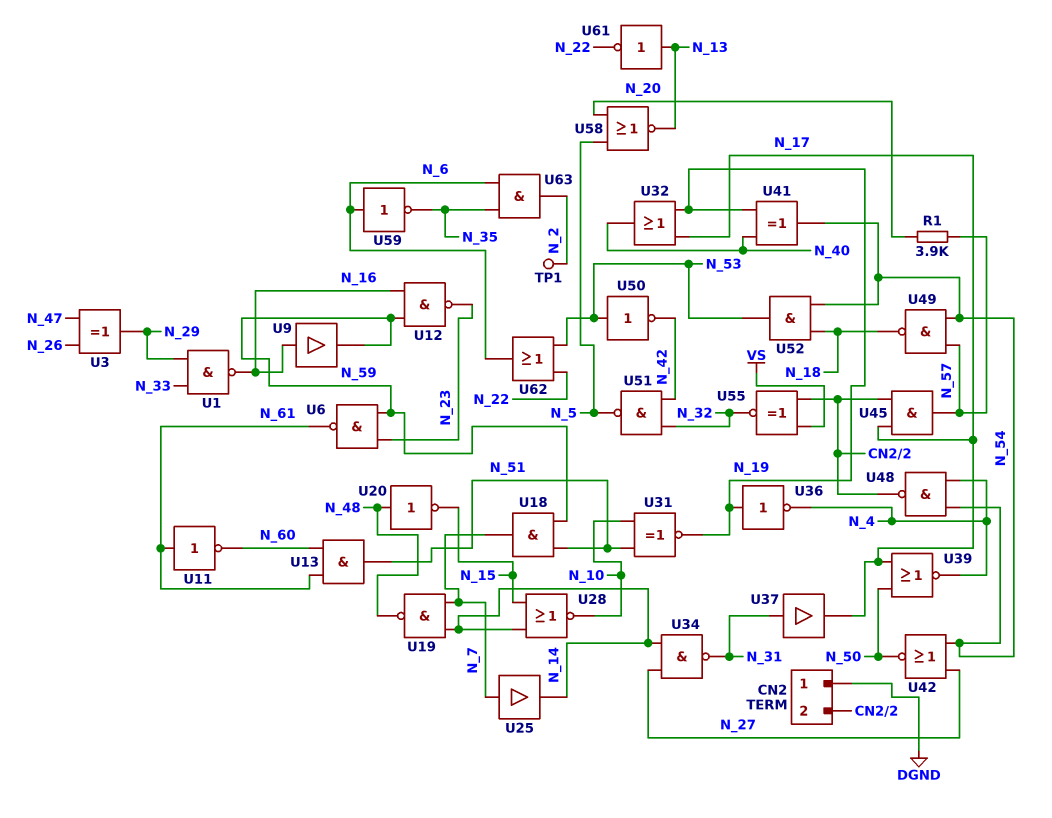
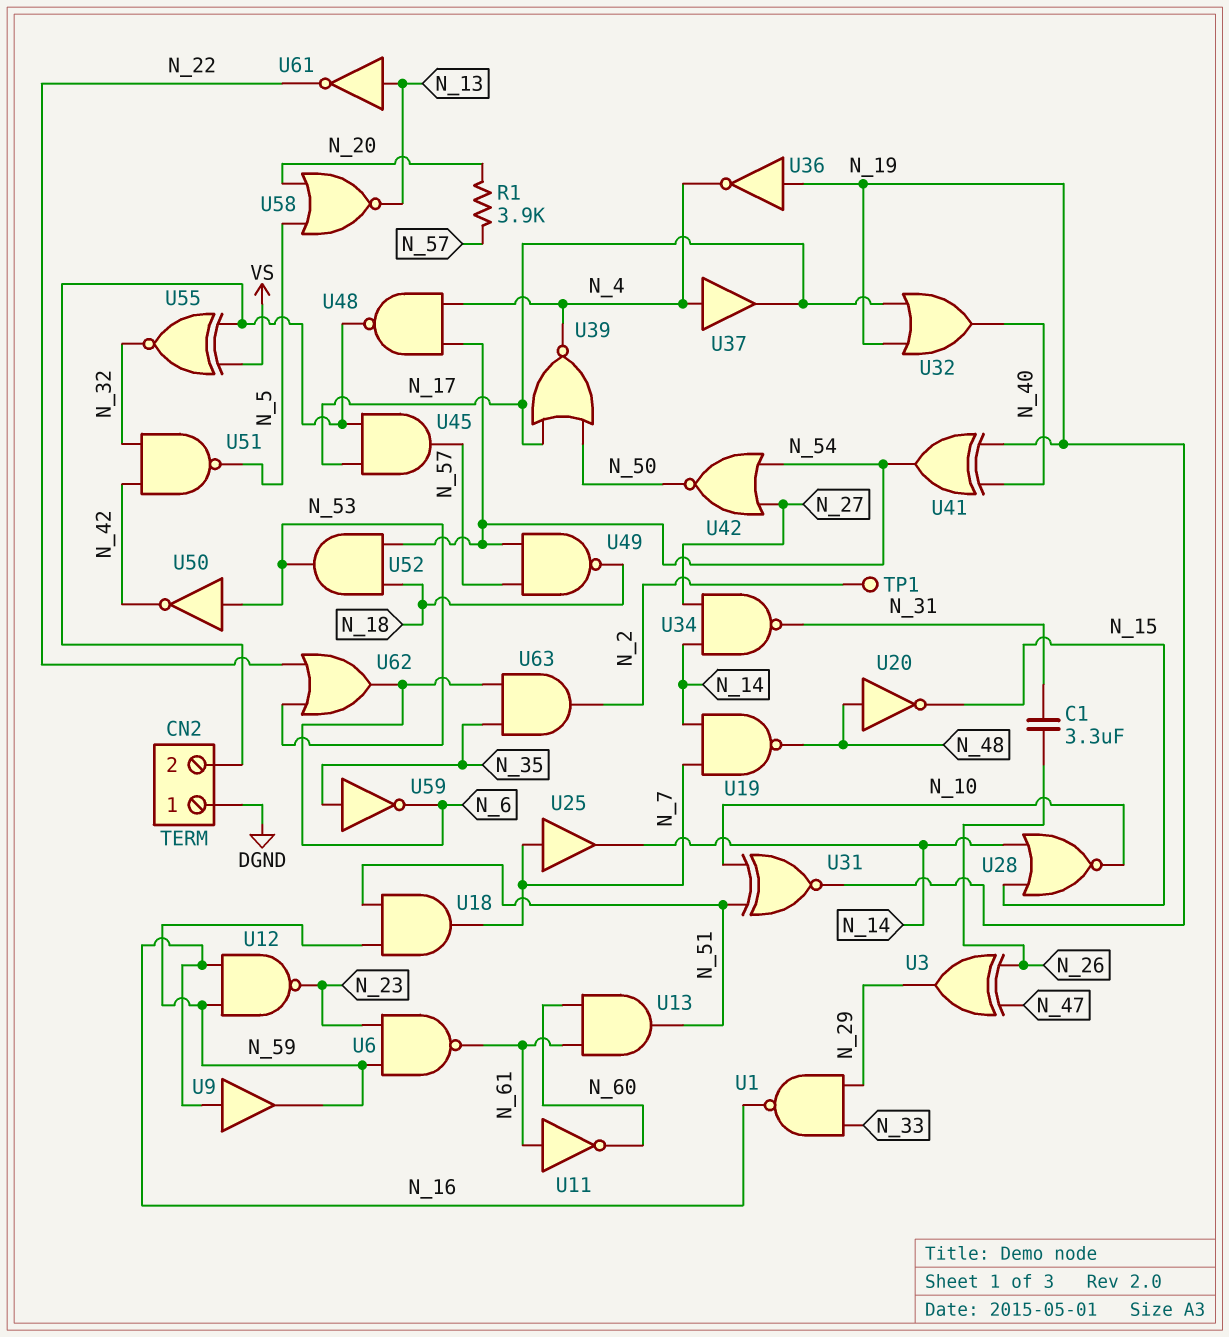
C1: none -> 3.3uF (N_26, N_31)
U37: buffer (in N_31, out N_17) -> buffer (in N_4, out N_17)
U59: NOT (in N_6, out N_35) -> NOT (in N_35, out N_6)

